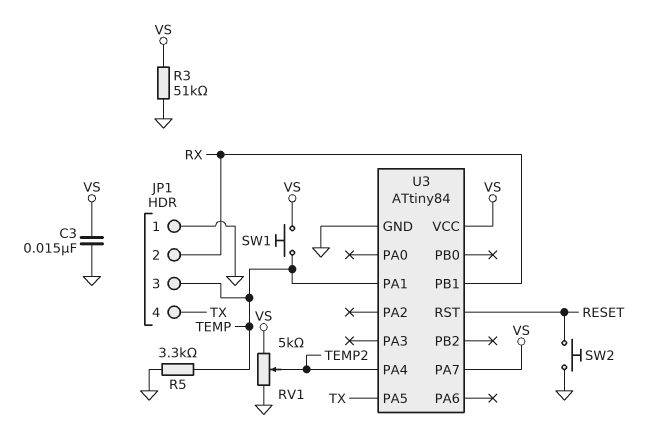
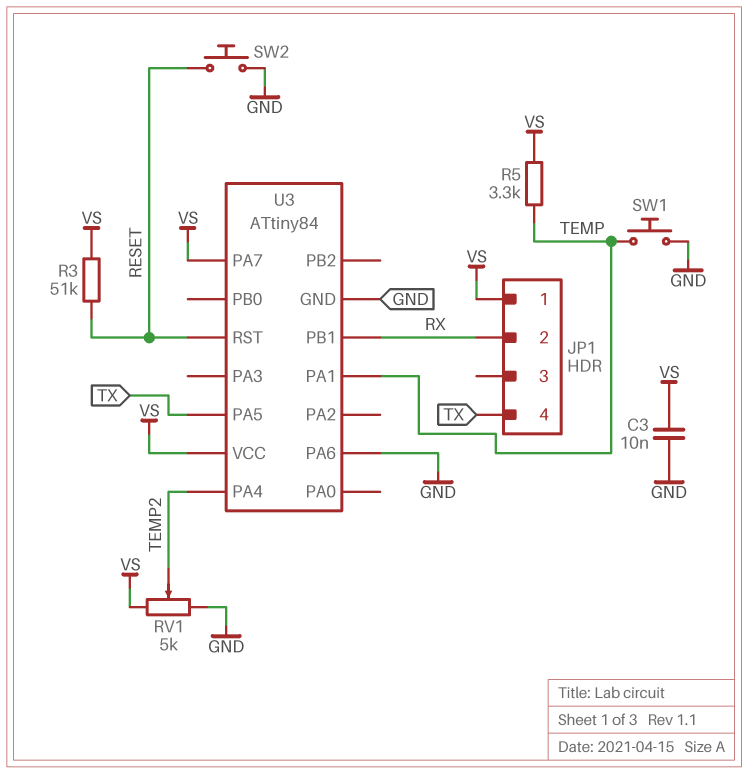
C3: 15nF (GND, VS) -> 10nF (GND, VS)
JP1 pin 1: GND -> VS
JP1 pin 3: TEMP -> none
R3: 51k (GND, VS) -> 51k (RESET, VS)
R5: 3.3k (GND, TEMP) -> 3.3k (TEMP, VS)
SW1: button (TEMP, VS) -> button (GND, TEMP)
U3 pin PA6: none -> GND

